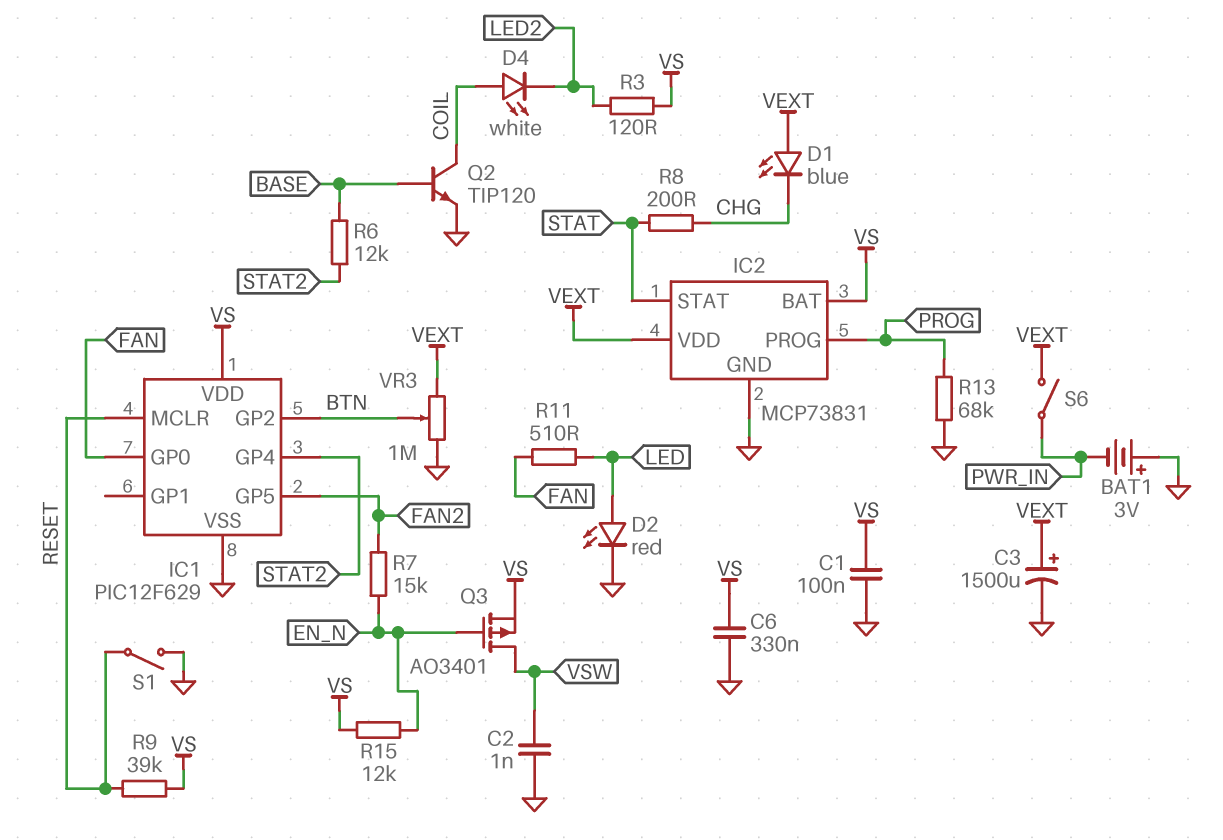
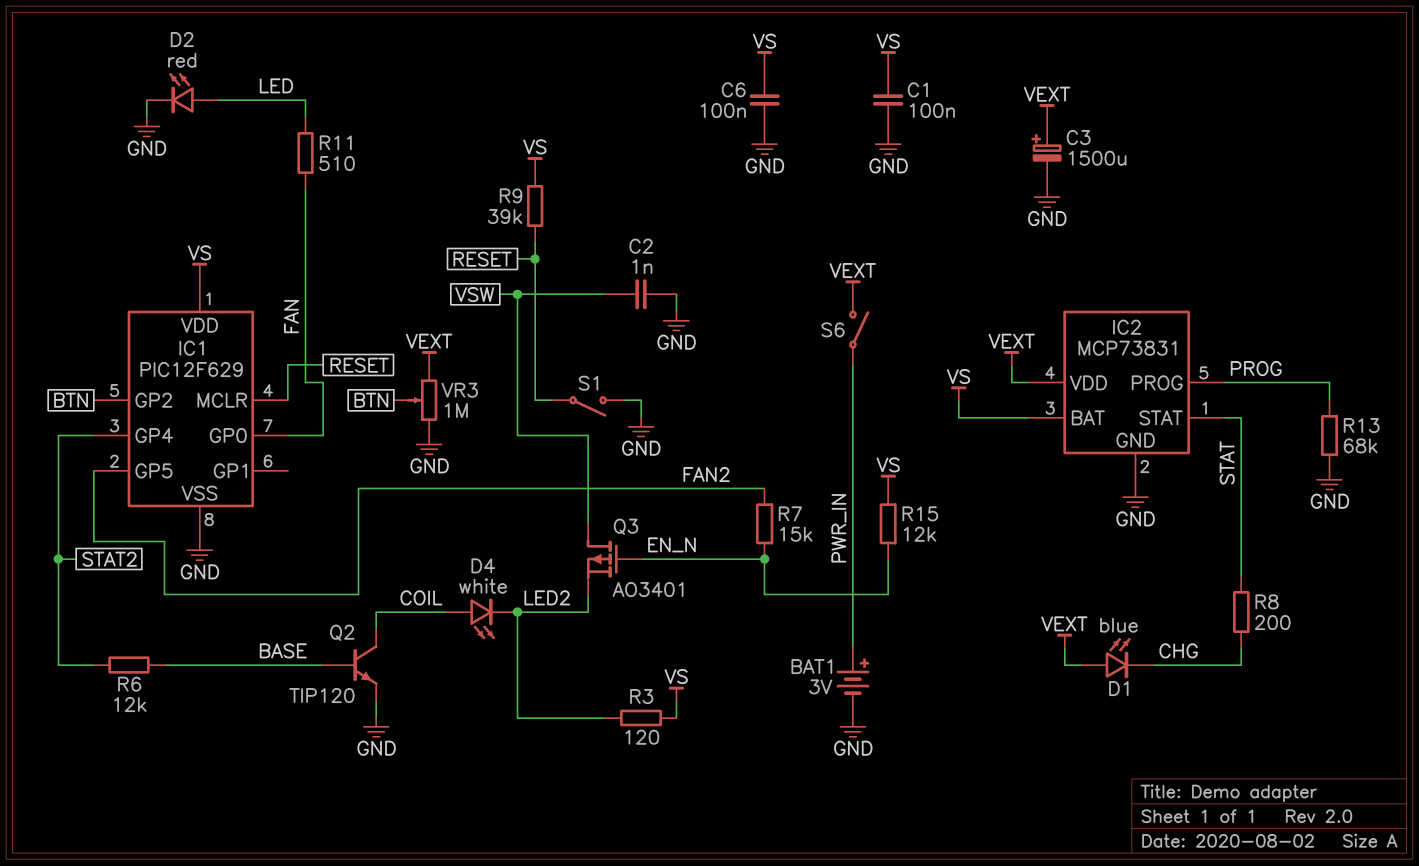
BAT1: 3V (plus GND, minus PWR_IN) -> 3V (plus PWR_IN, minus GND)
C6: 330nF (GND, VS) -> 100nF (GND, VS)
Q3: PMOS AO3401 (G EN_N, D VSW, S VS) -> PMOS AO3401 (G EN_N, D VSW, S LED2)

